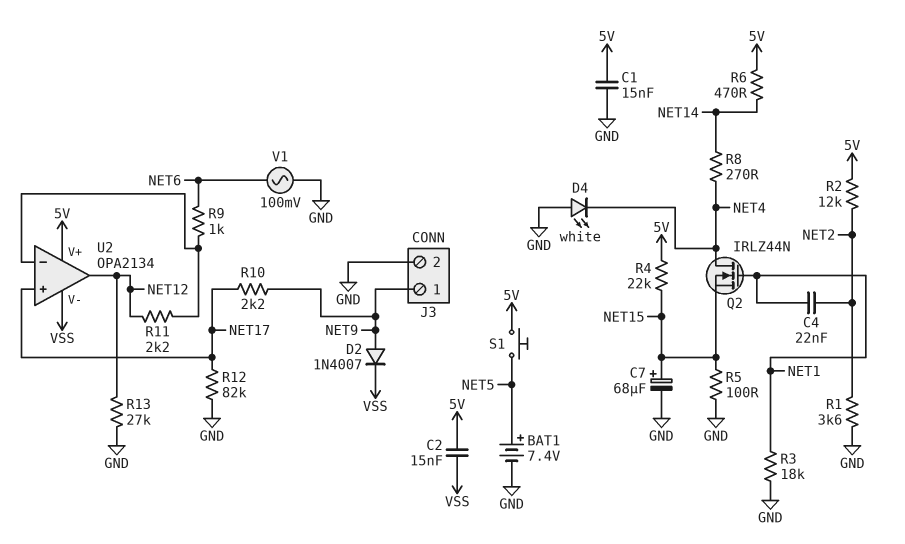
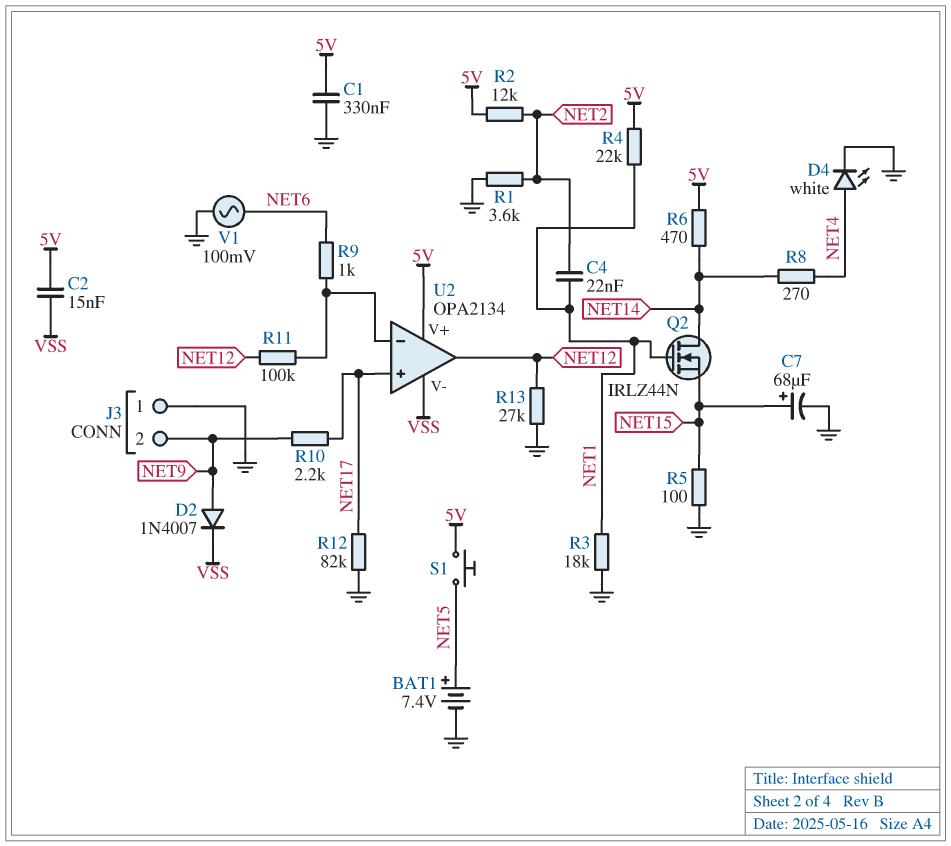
C1: 15nF (5V, GND) -> 330nF (5V, GND)
D4: LED white (A GND, K NET4) -> LED white (A NET4, K GND)
J3 pin 1: NET9 -> GND
J3 pin 2: GND -> NET9
Q2: NMOS IRLZ44N (G NET1, D NET4, S NET15) -> NMOS IRLZ44N (G NET1, D NET14, S NET15)
R4: 22k (5V, NET15) -> 22k (5V, NET1)
R11: 2.2k (NET12, U2/in-) -> 100k (NET12, U2/in-)

